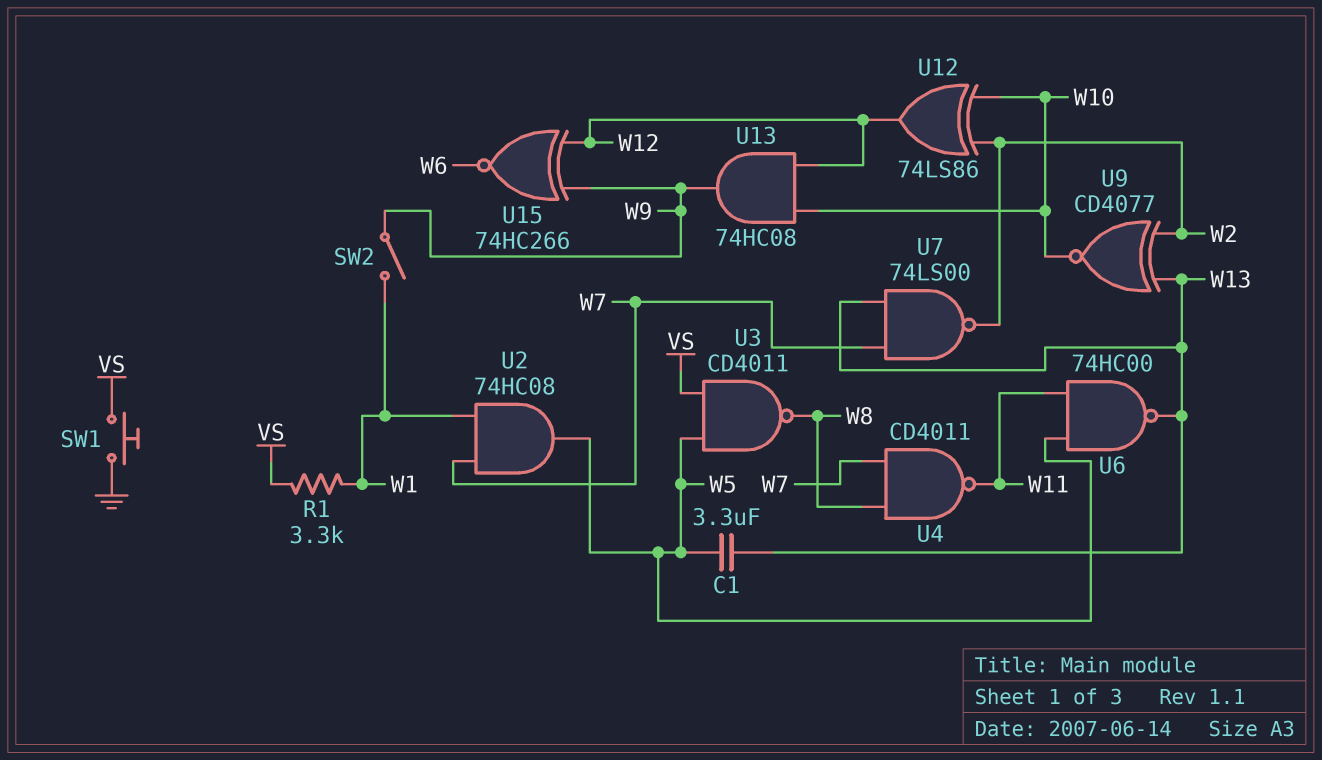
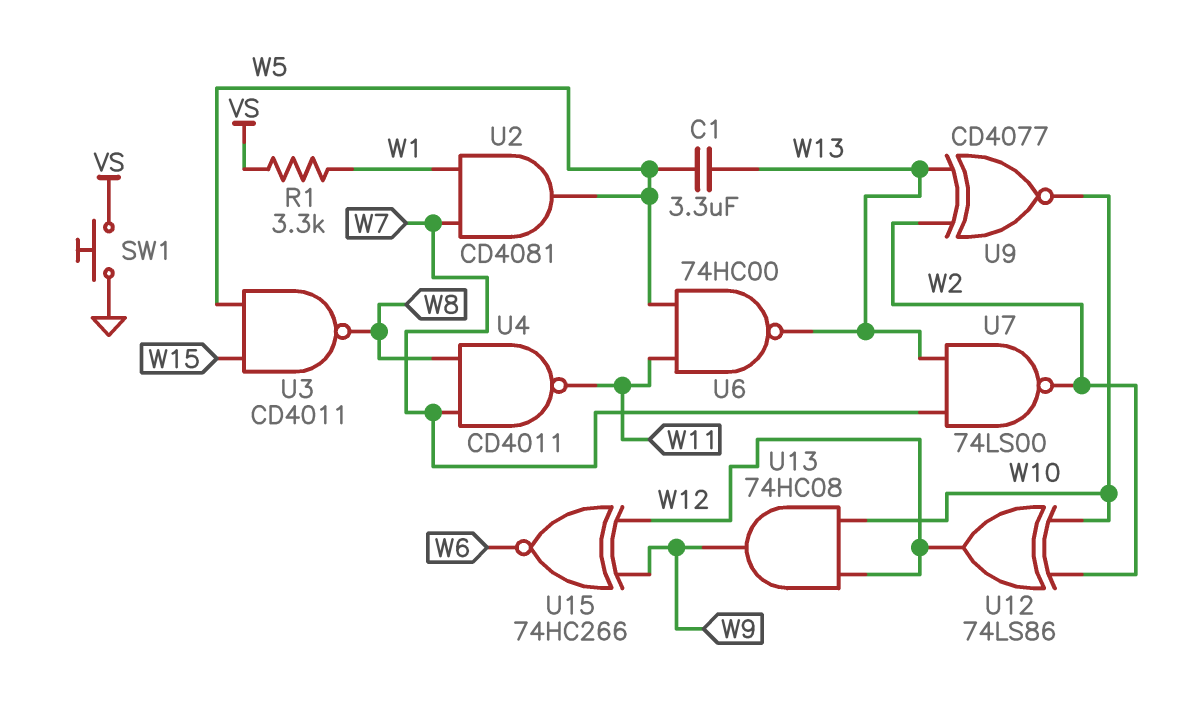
SW2: switch (W1, W9) -> none
U2: AND 74HC08 (in W1, in W7, out W5) -> AND CD4081 (in W1, in W7, out W5)
U3: NAND CD4011 (in VS, in W5, out W8) -> NAND CD4011 (in W5, in W15, out W8)

